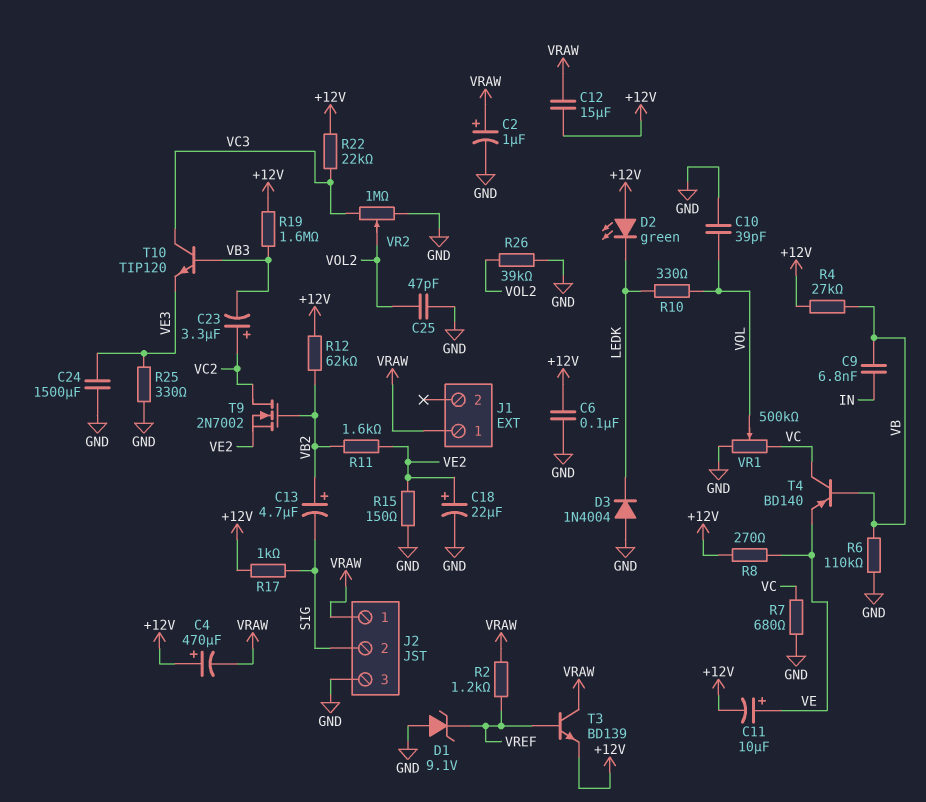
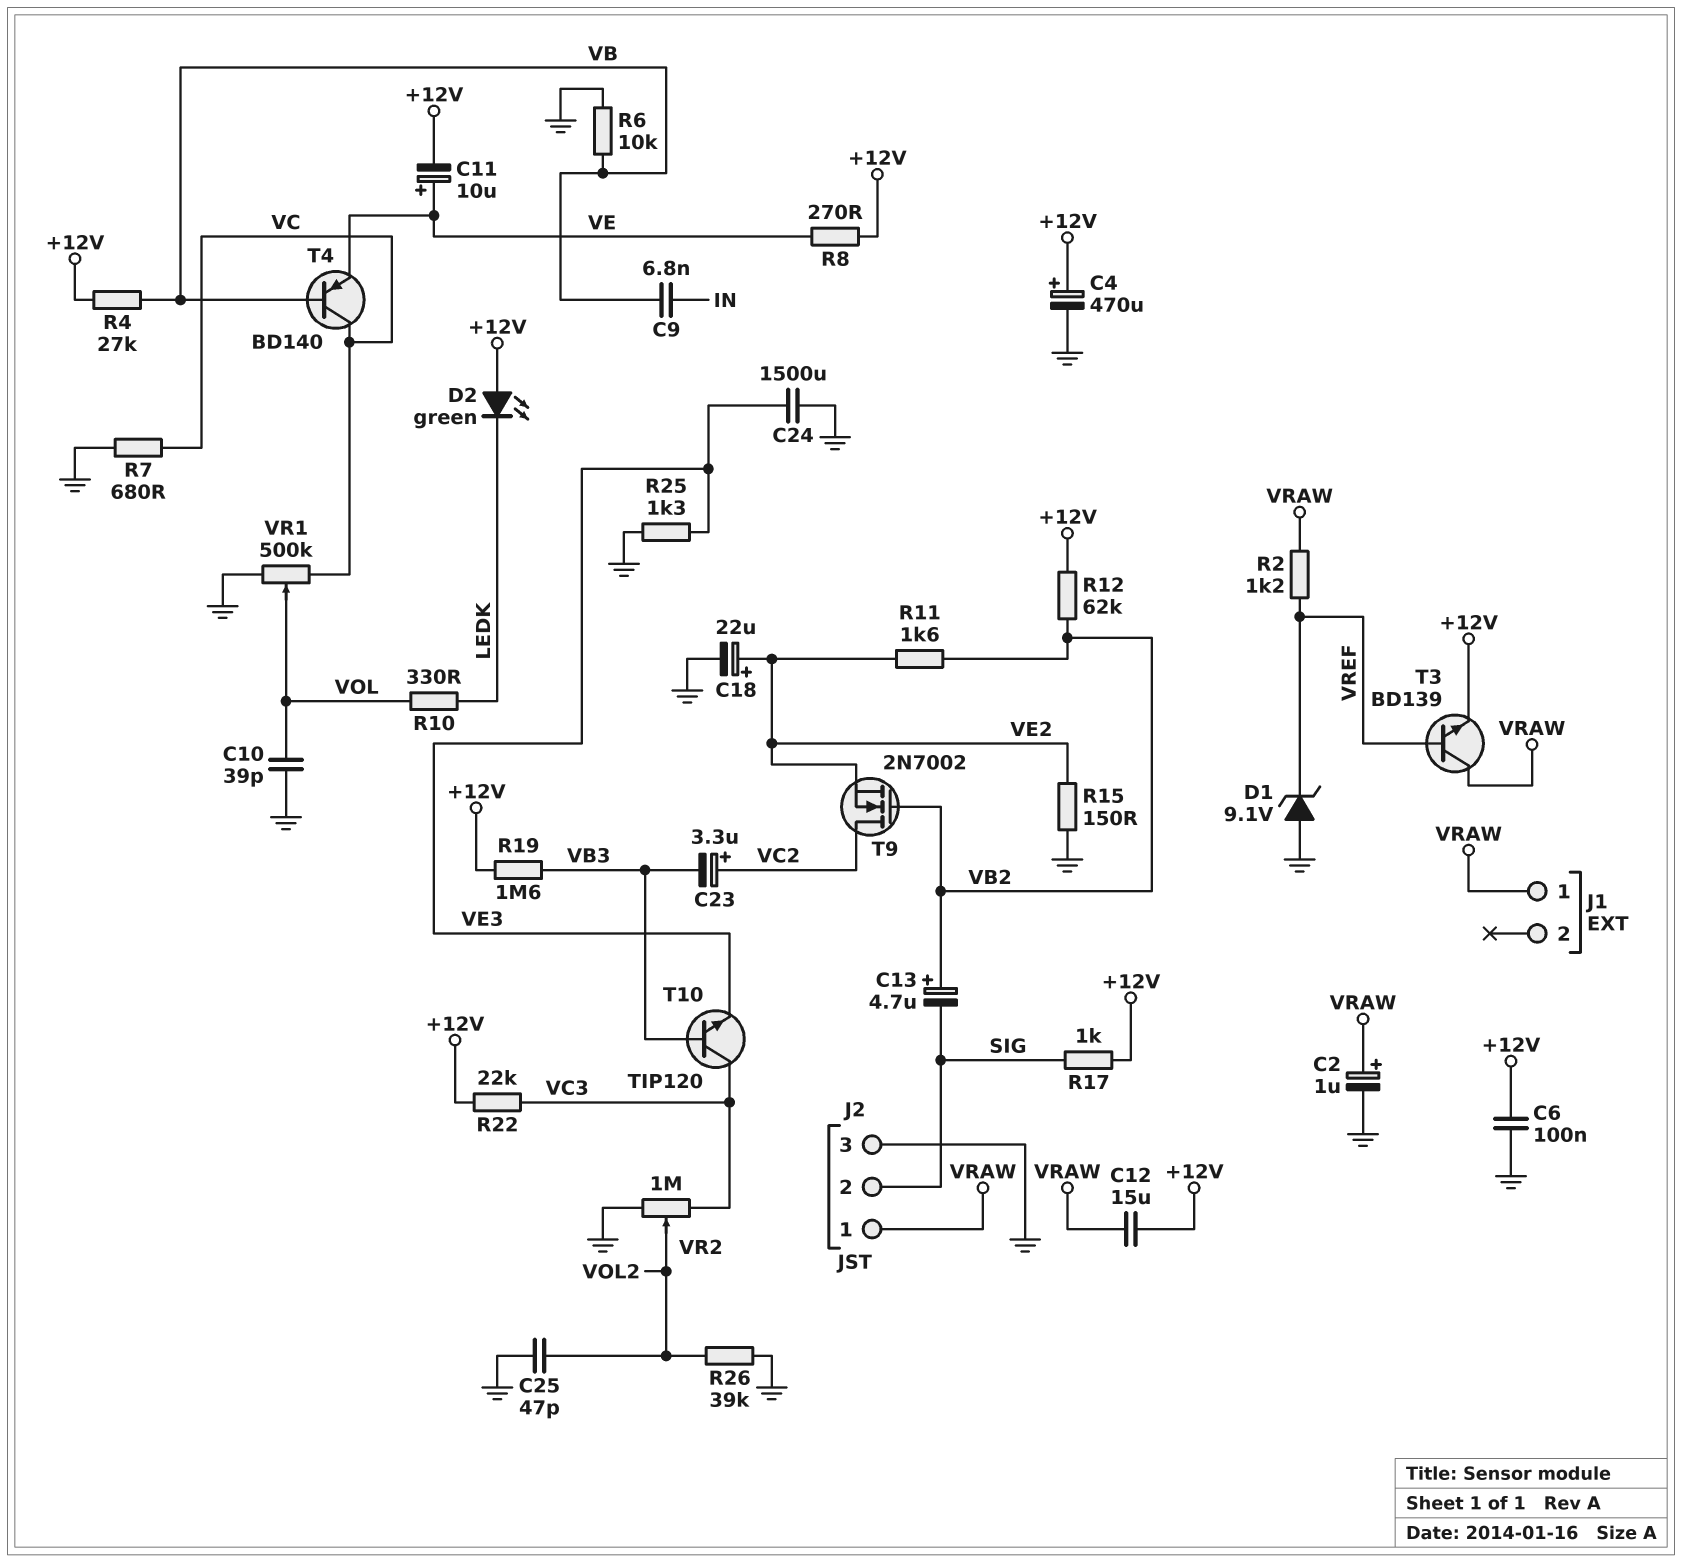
C4: 470uF (plus +12V, minus VRAW) -> 470uF (plus +12V, minus GND)
D3: diode 1N4004 (A GND, K LEDK) -> none
R6: 110k (GND, VB) -> 10k (GND, VB)
R25: 330 (GND, VE3) -> 1.3k (GND, VE3)

